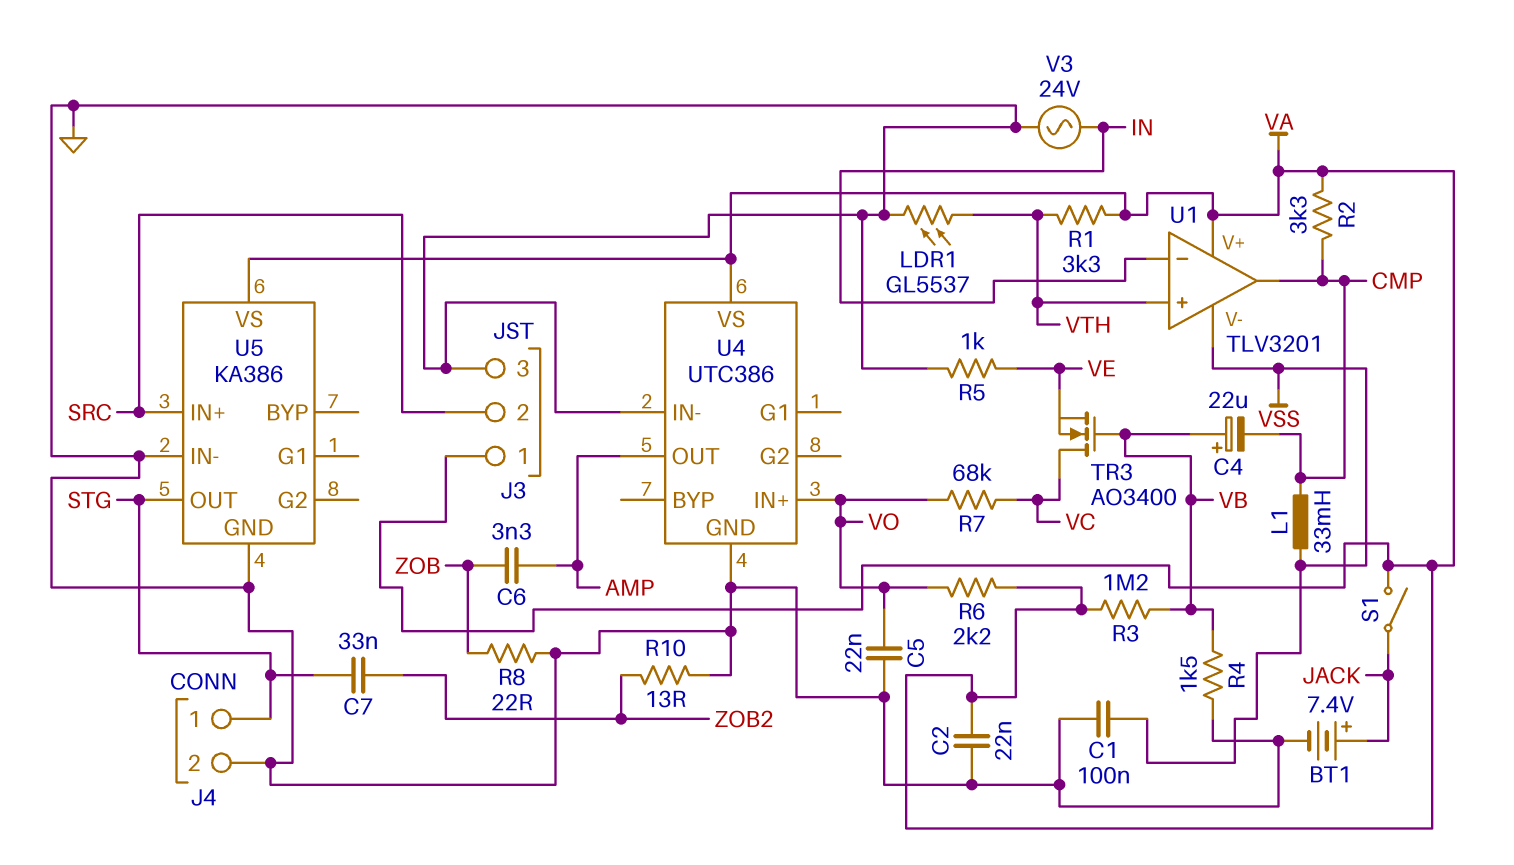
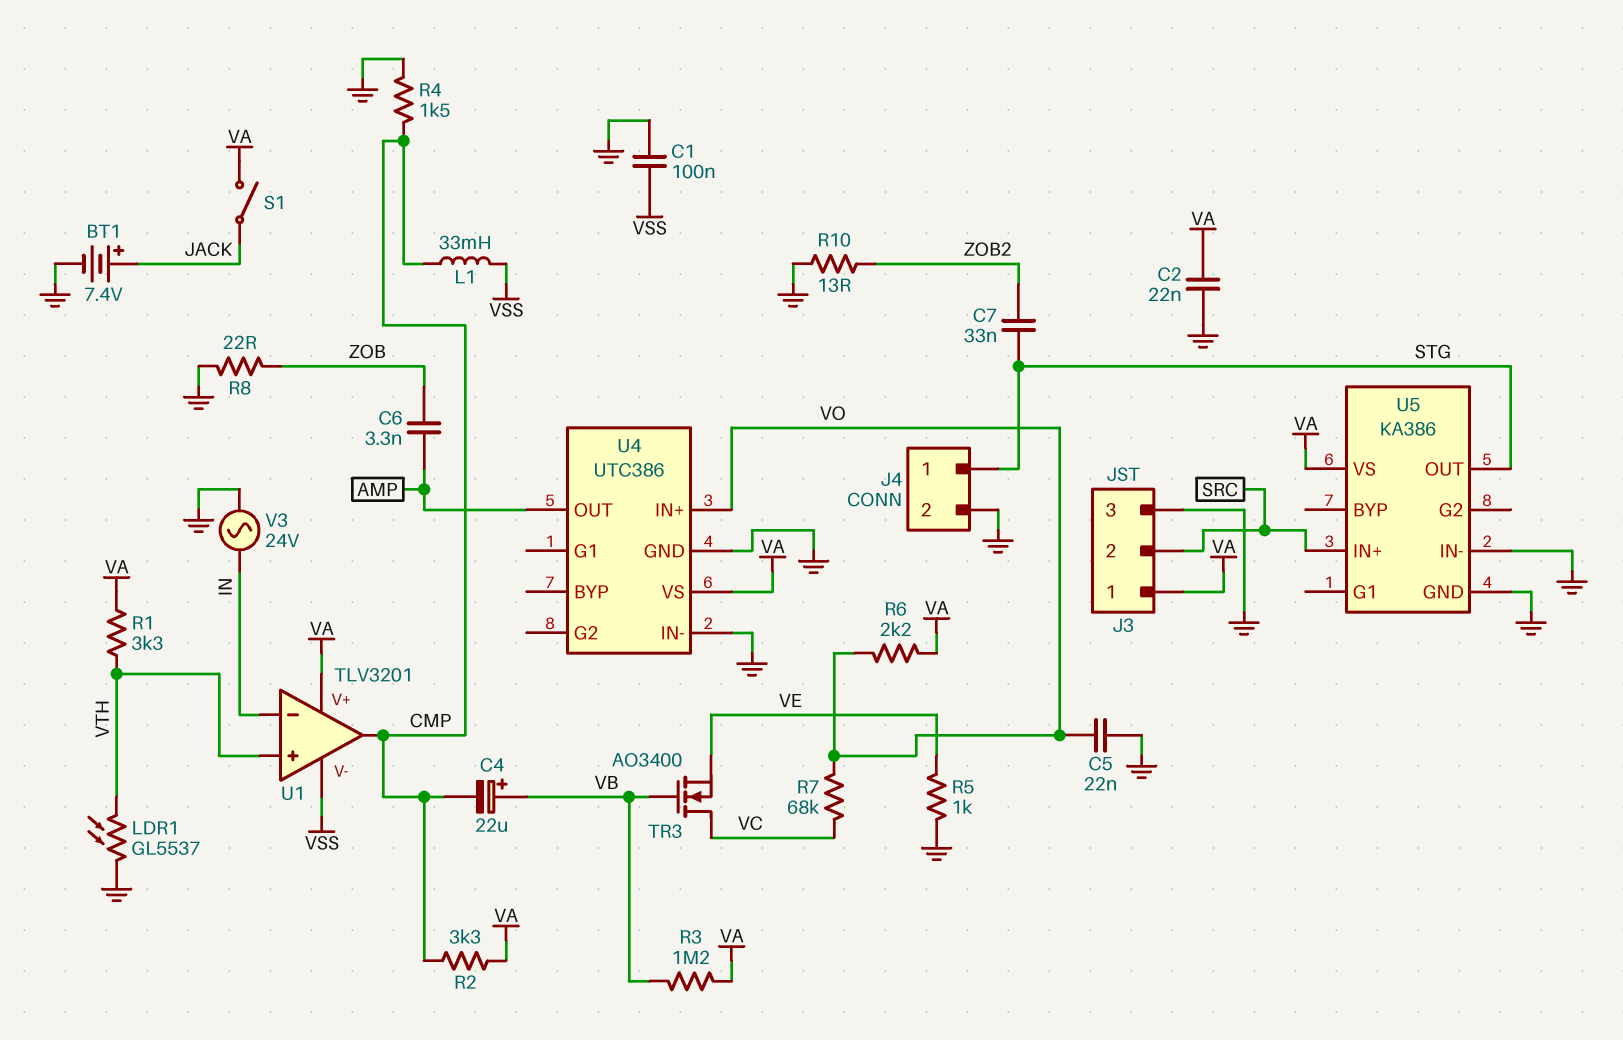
R4: 1.5k (GND, VB) -> 1.5k (CMP, GND)

